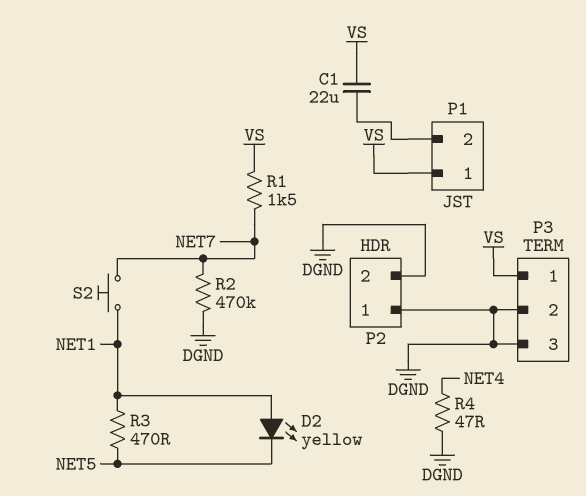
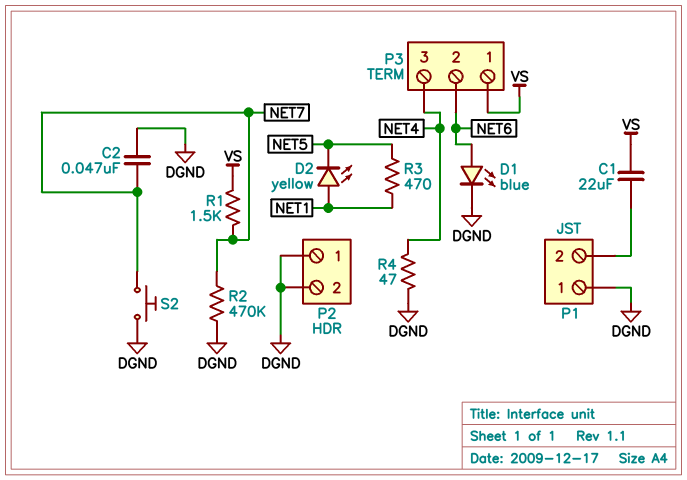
C2: none -> 47nF (DGND, NET7)
D1: none -> LED blue (A NET6, K DGND)
P1 pin 1: VS -> DGND
P3 pin 2: DGND -> NET6
P3 pin 3: DGND -> NET4
S2: button (NET1, NET7) -> button (DGND, NET7)

